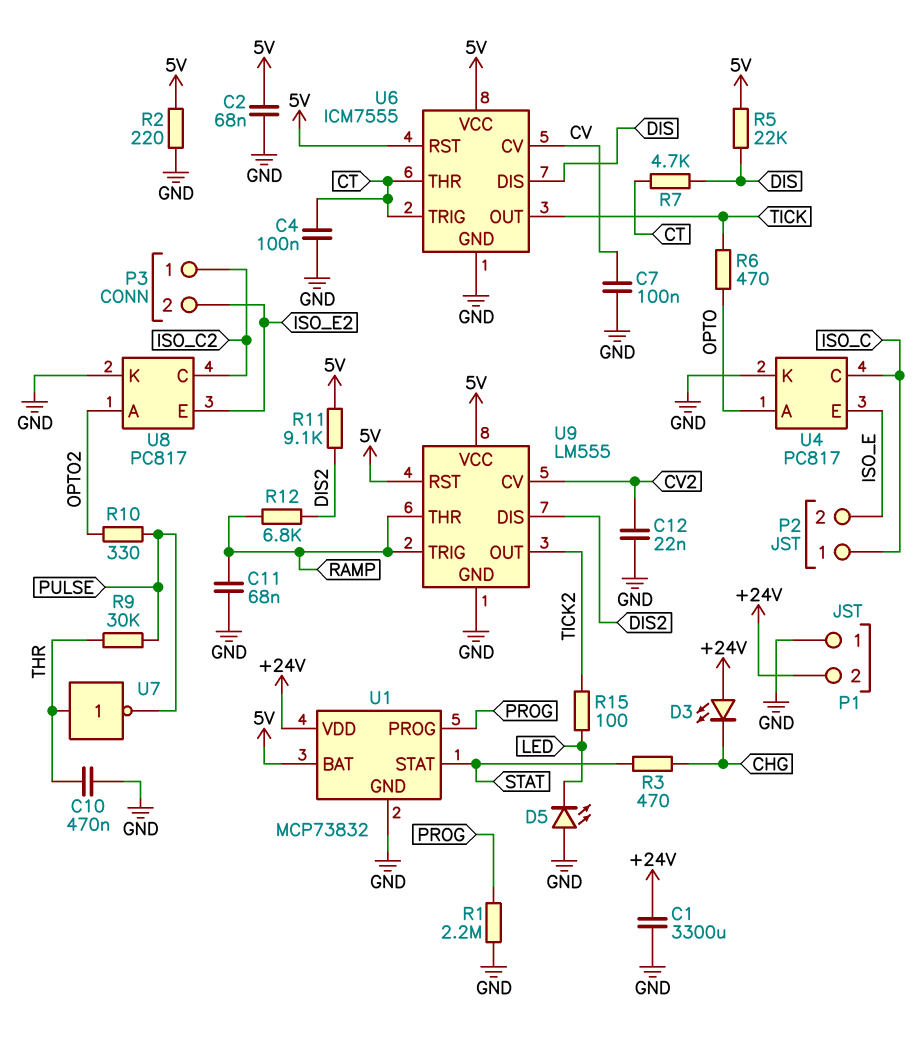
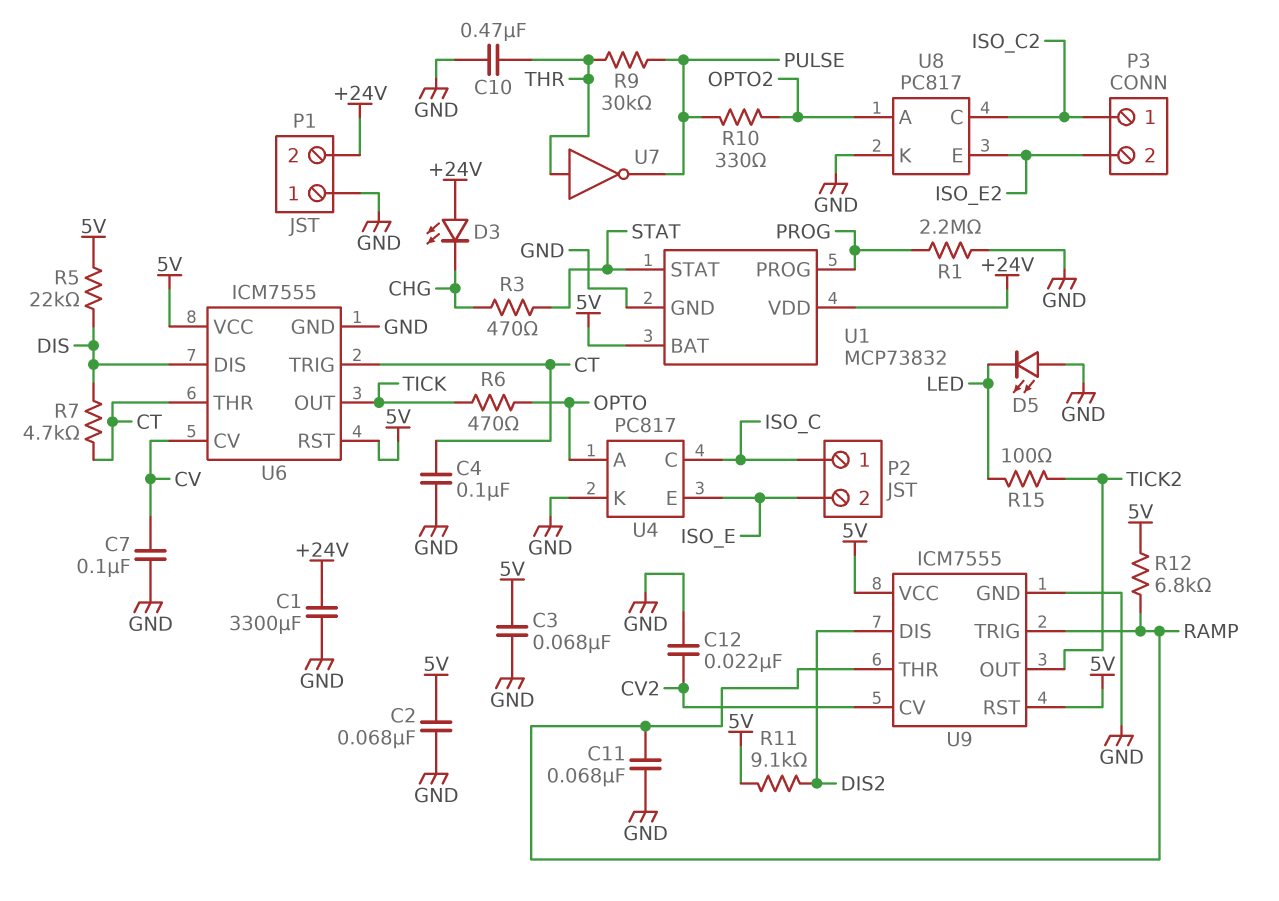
C3: none -> 68nF (5V, GND)
R2: 220 (5V, GND) -> none
R12: 6.8k (DIS2, RAMP) -> 6.8k (5V, RAMP)
U9: LM555 -> ICM7555

